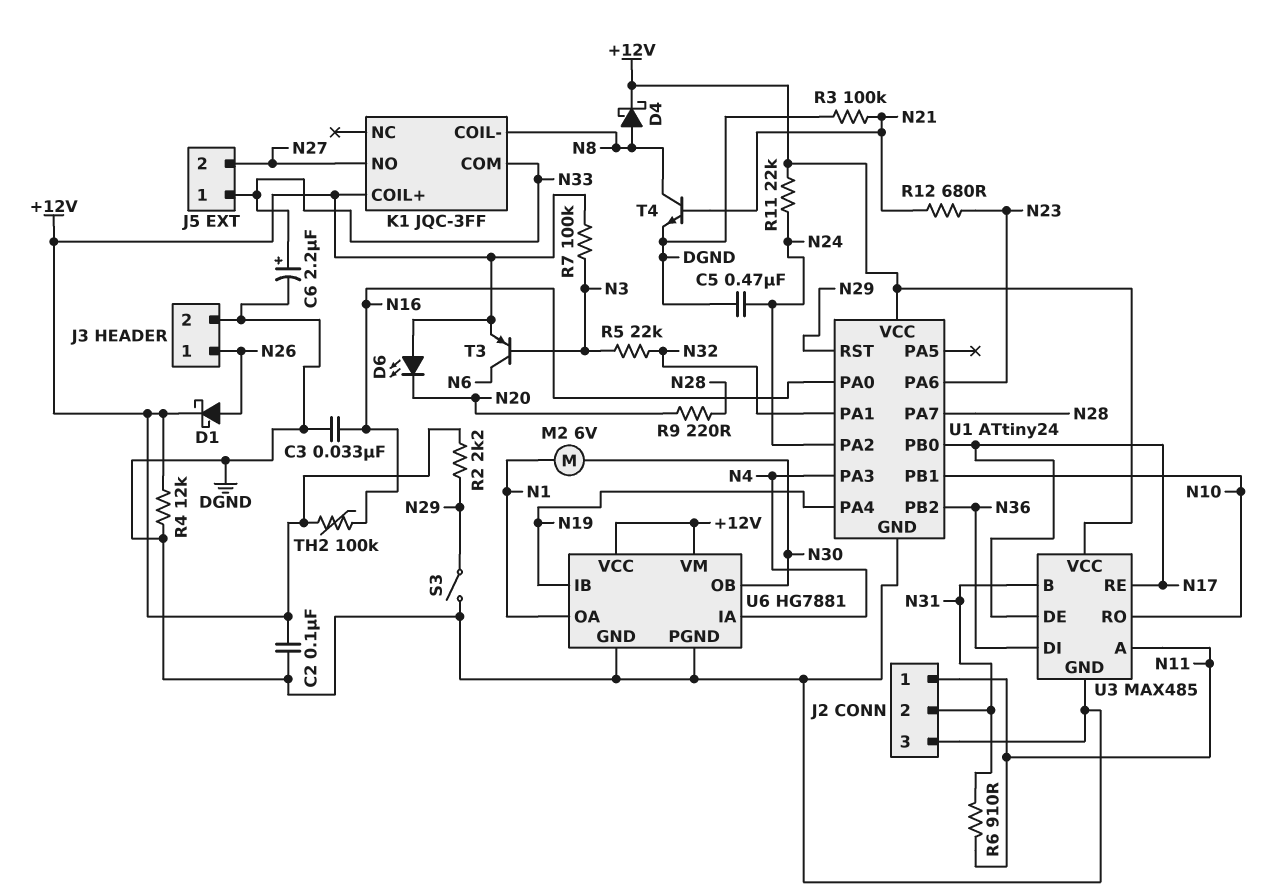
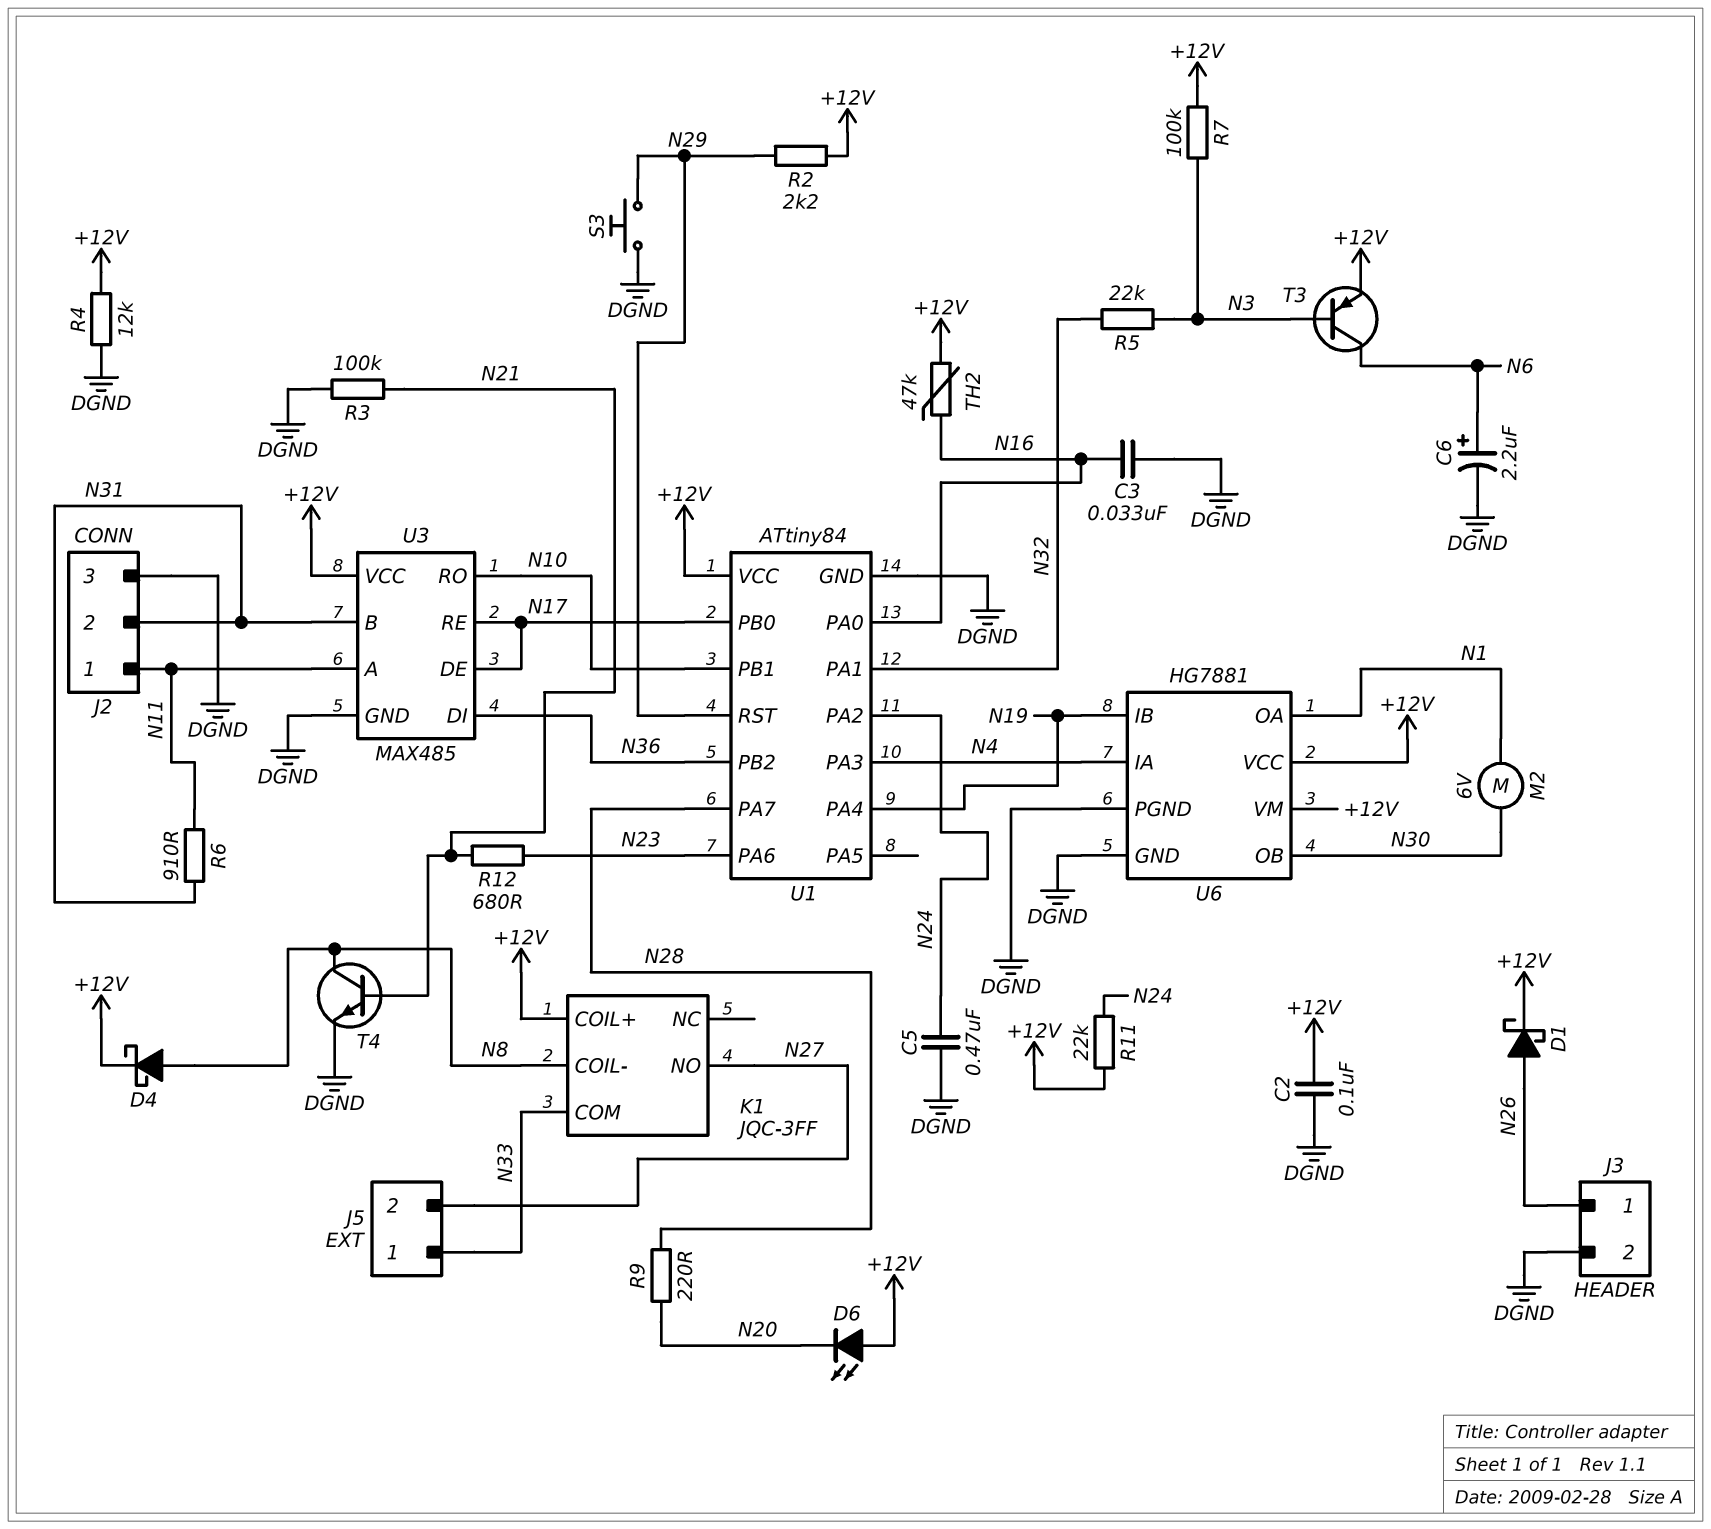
C6: 2.2uF (plus N33, minus DGND) -> 2.2uF (plus N6, minus DGND)
S3: switch (DGND, N29) -> button (DGND, N29)
TH2: 100k (+12V, N16) -> 47k (+12V, N16)
U1: ATtiny24 -> ATtiny84

